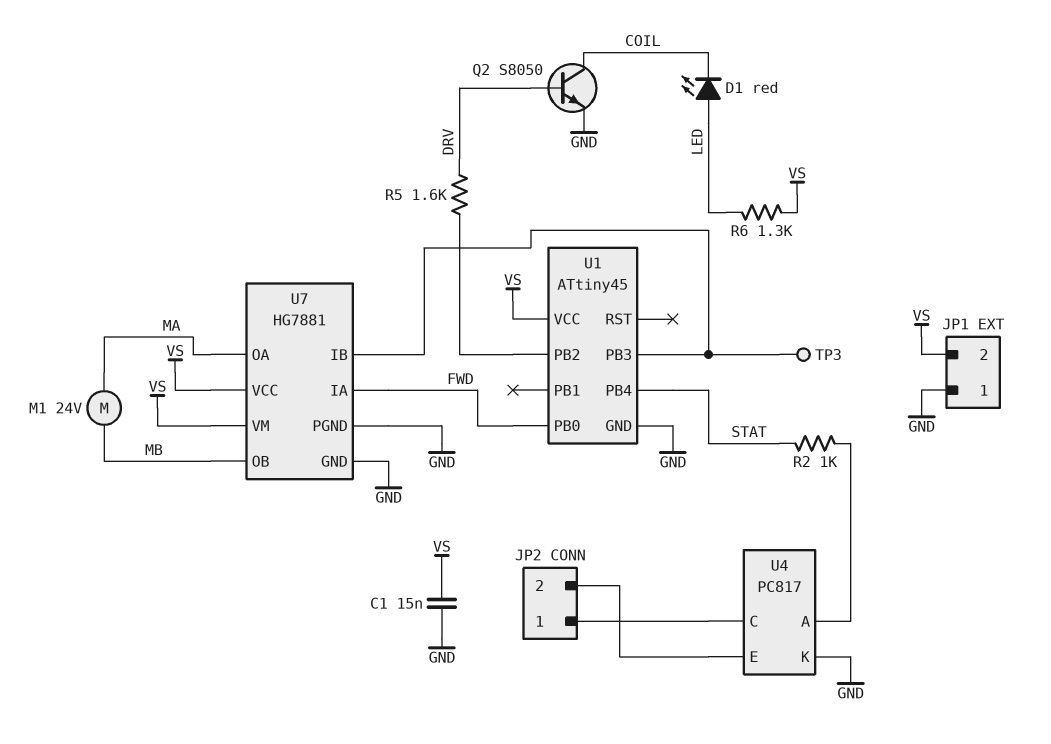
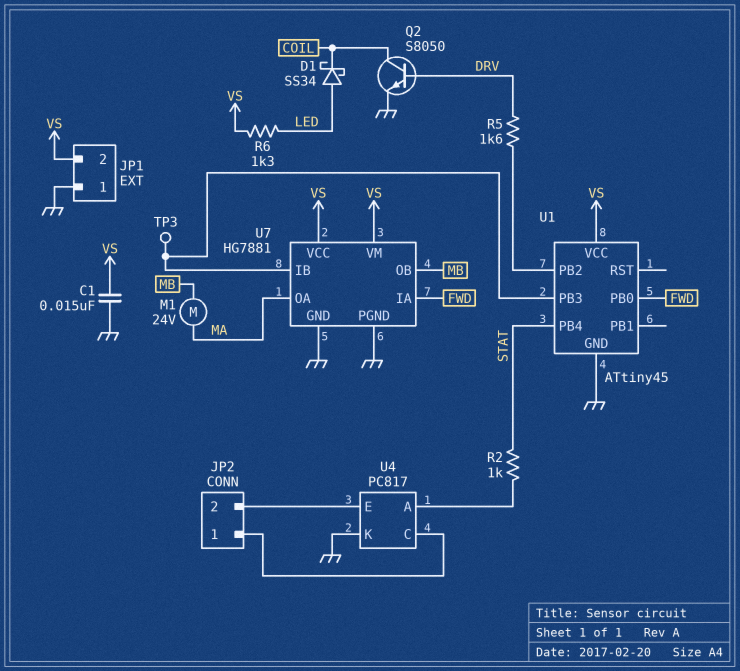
D1: LED red (A LED, K COIL) -> schottky SS34 (A LED, K COIL)

